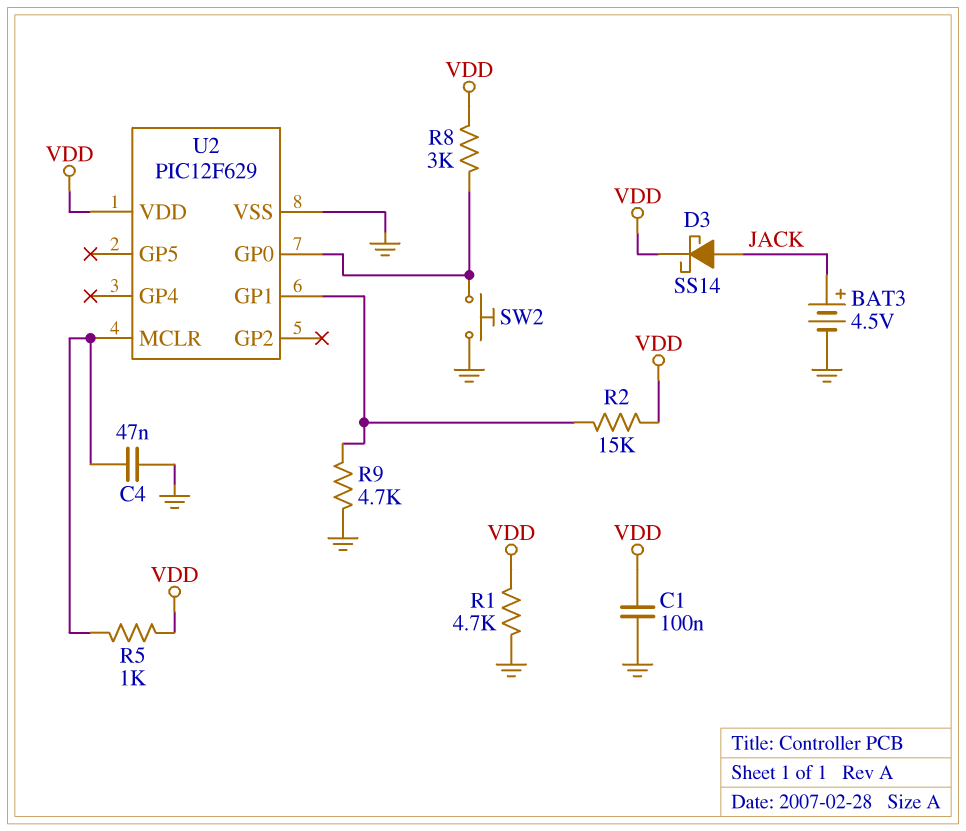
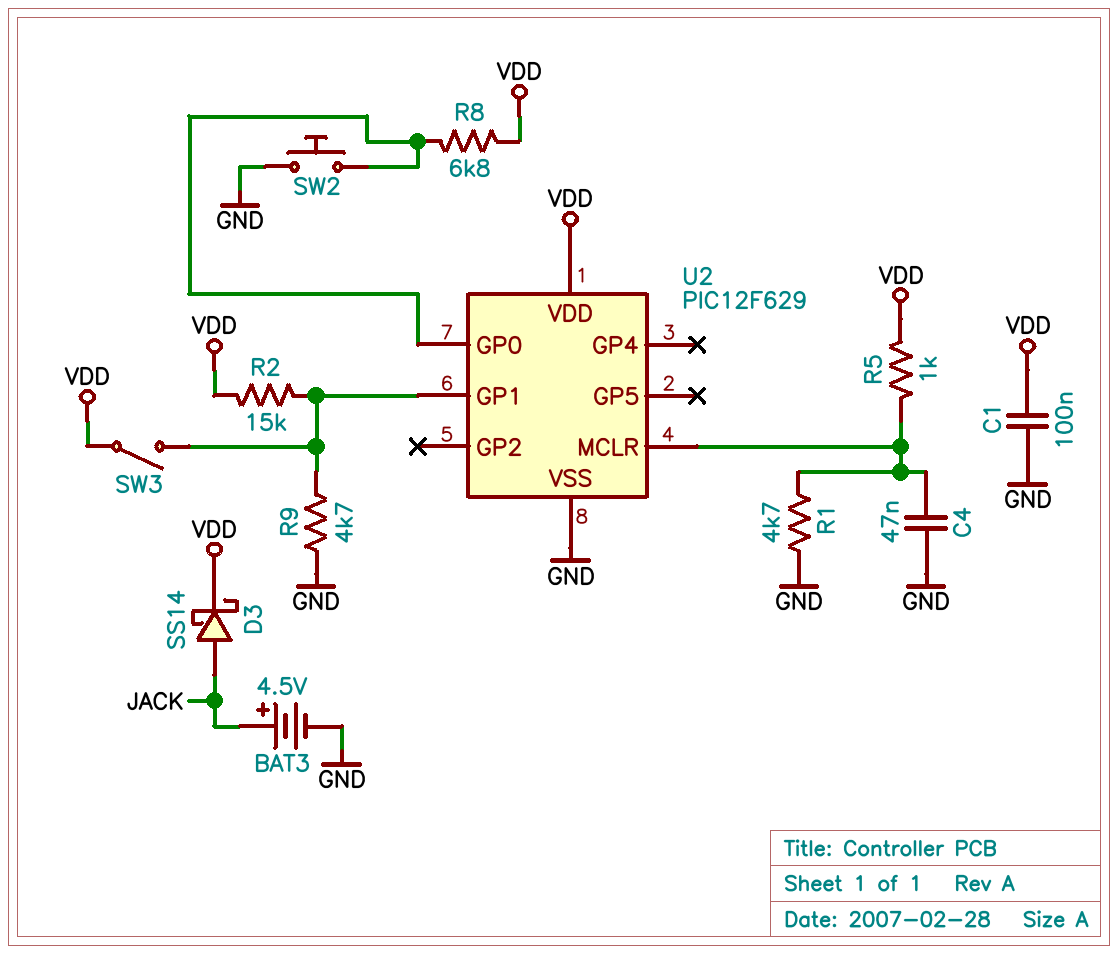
R1: 4.7k (GND, VDD) -> 4.7k (GND, U2/MCLR)
R8: 3k (U2/GP0, VDD) -> 6.8k (U2/GP0, VDD)
SW3: none -> switch (U2/GP1, VDD)

